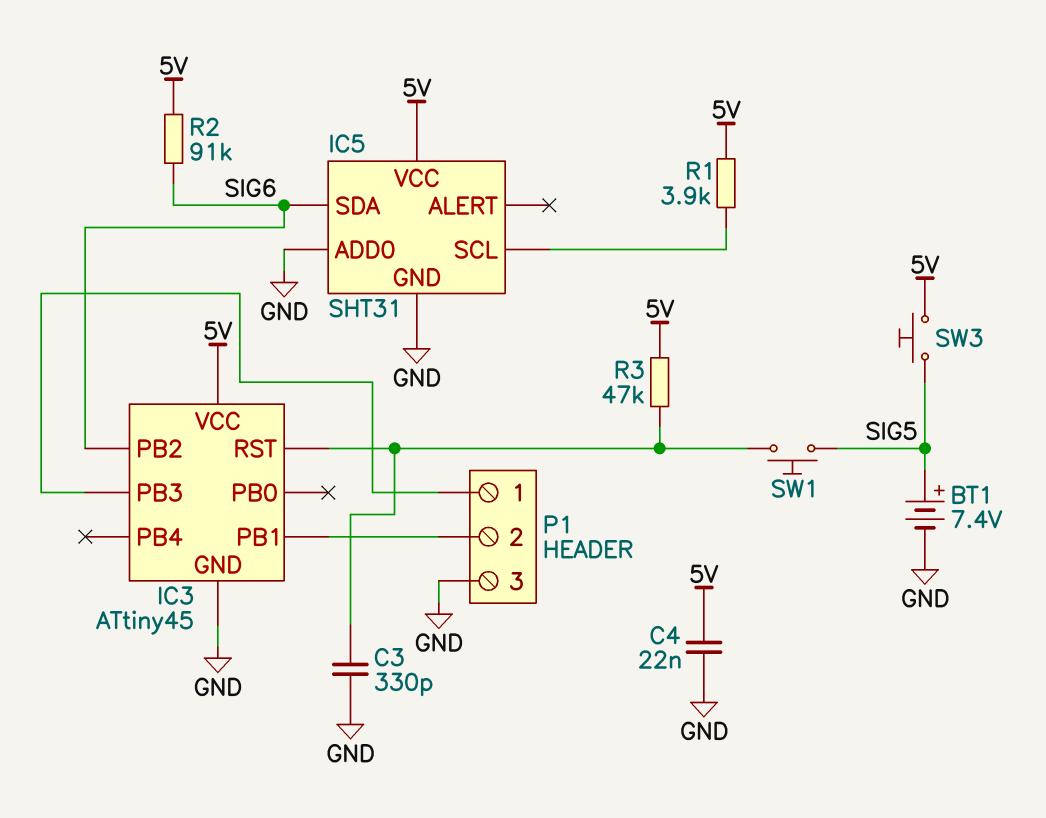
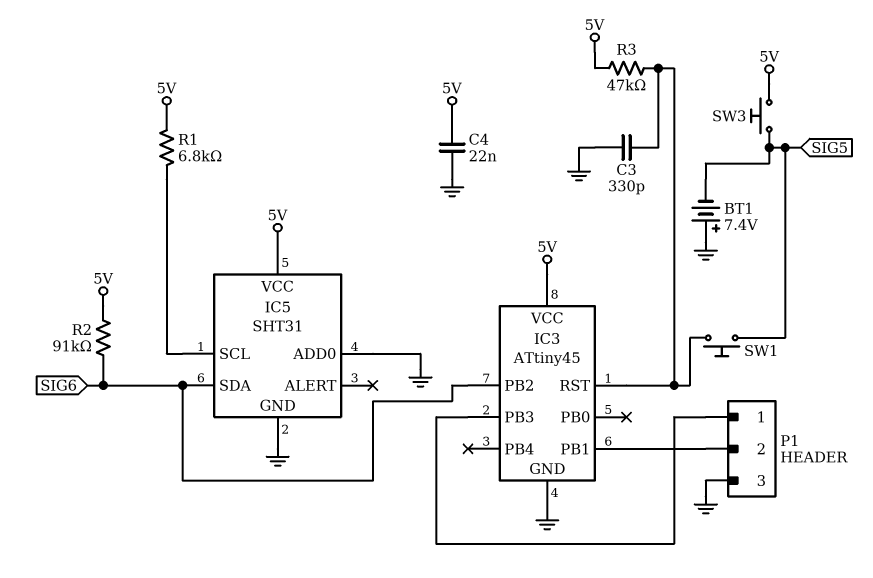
BT1: 7.4V (plus SIG5, minus GND) -> 7.4V (plus GND, minus SIG5)
R1: 3.9k (5V, IC5/SCL) -> 6.8k (5V, IC5/SCL)

